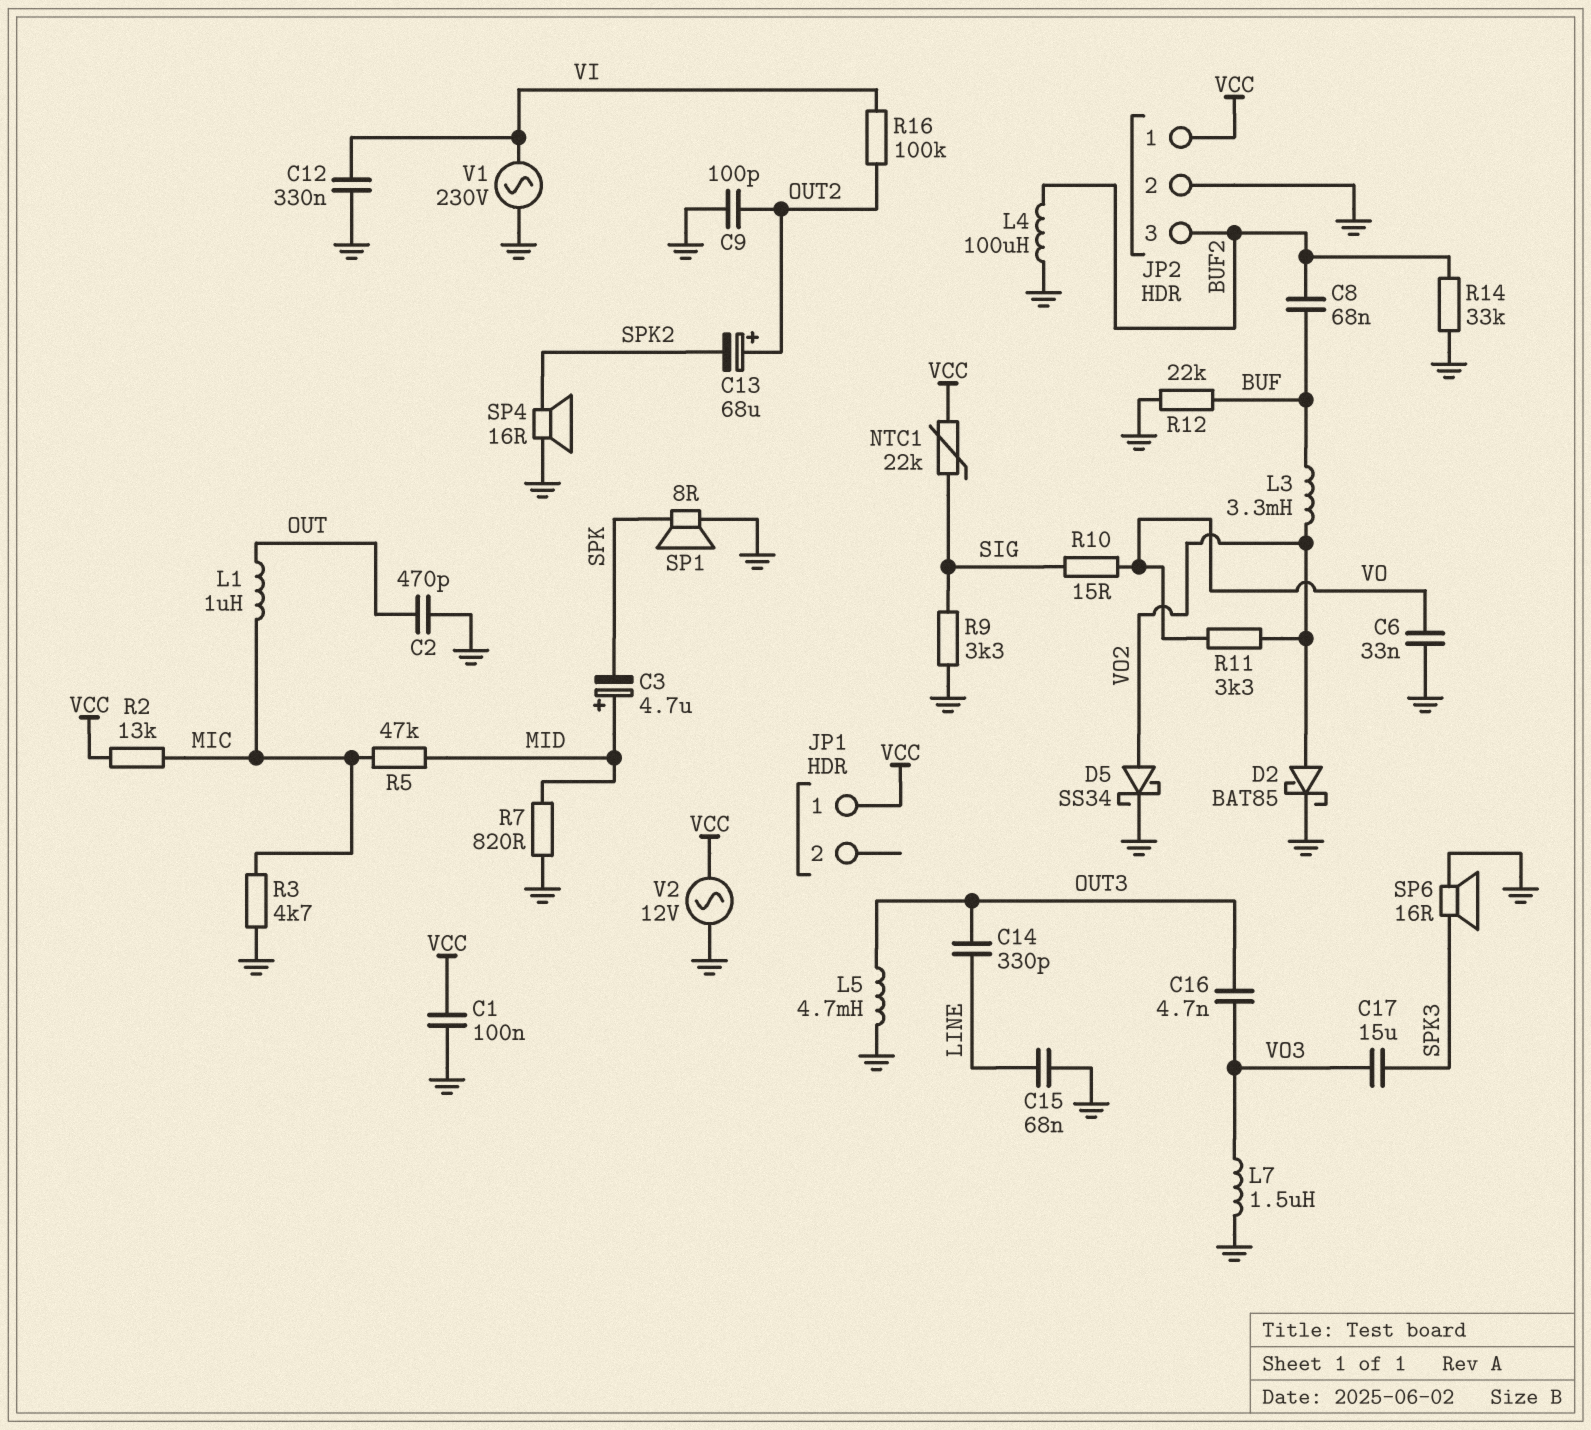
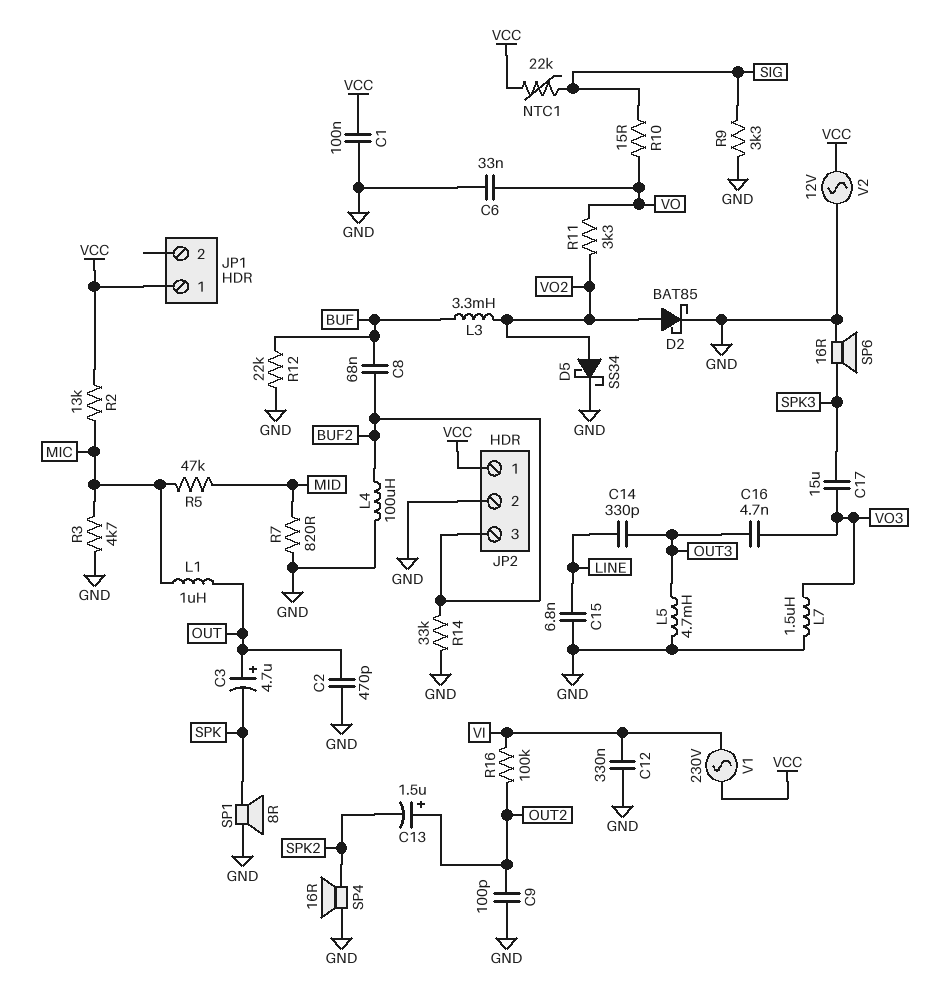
C3: 4.7uF (plus MID, minus SPK) -> 4.7uF (plus OUT, minus SPK)
C13: 68uF (plus OUT2, minus SPK2) -> 1.5uF (plus OUT2, minus SPK2)
C15: 68nF (GND, LINE) -> 6.8nF (GND, LINE)
V1: AC 230V (GND, VI) -> AC 230V (VCC, VI)

